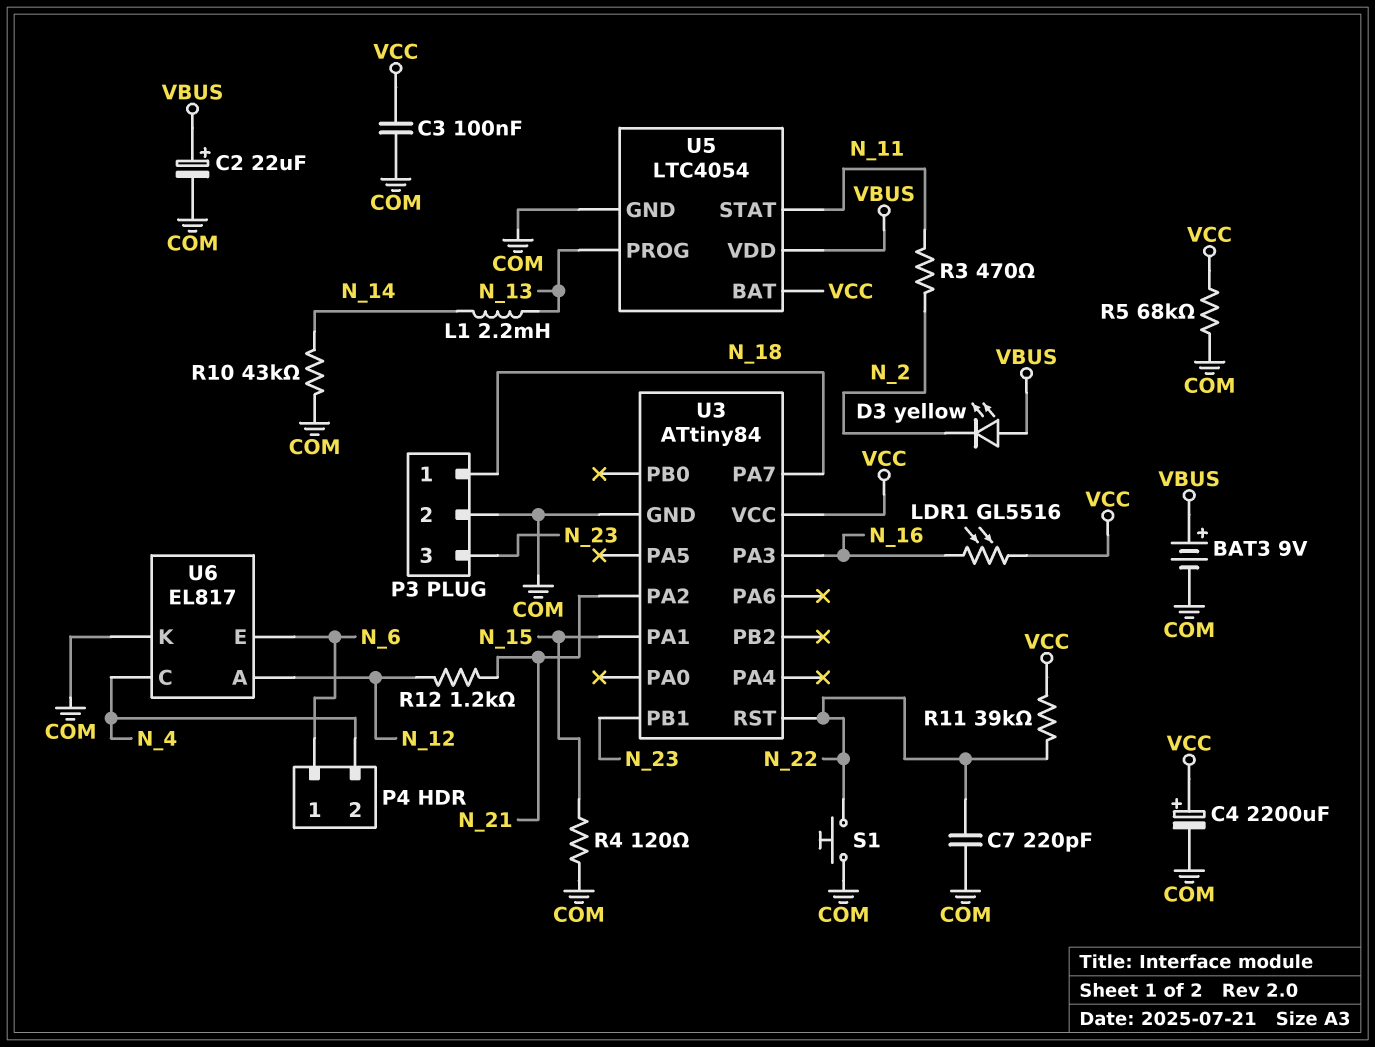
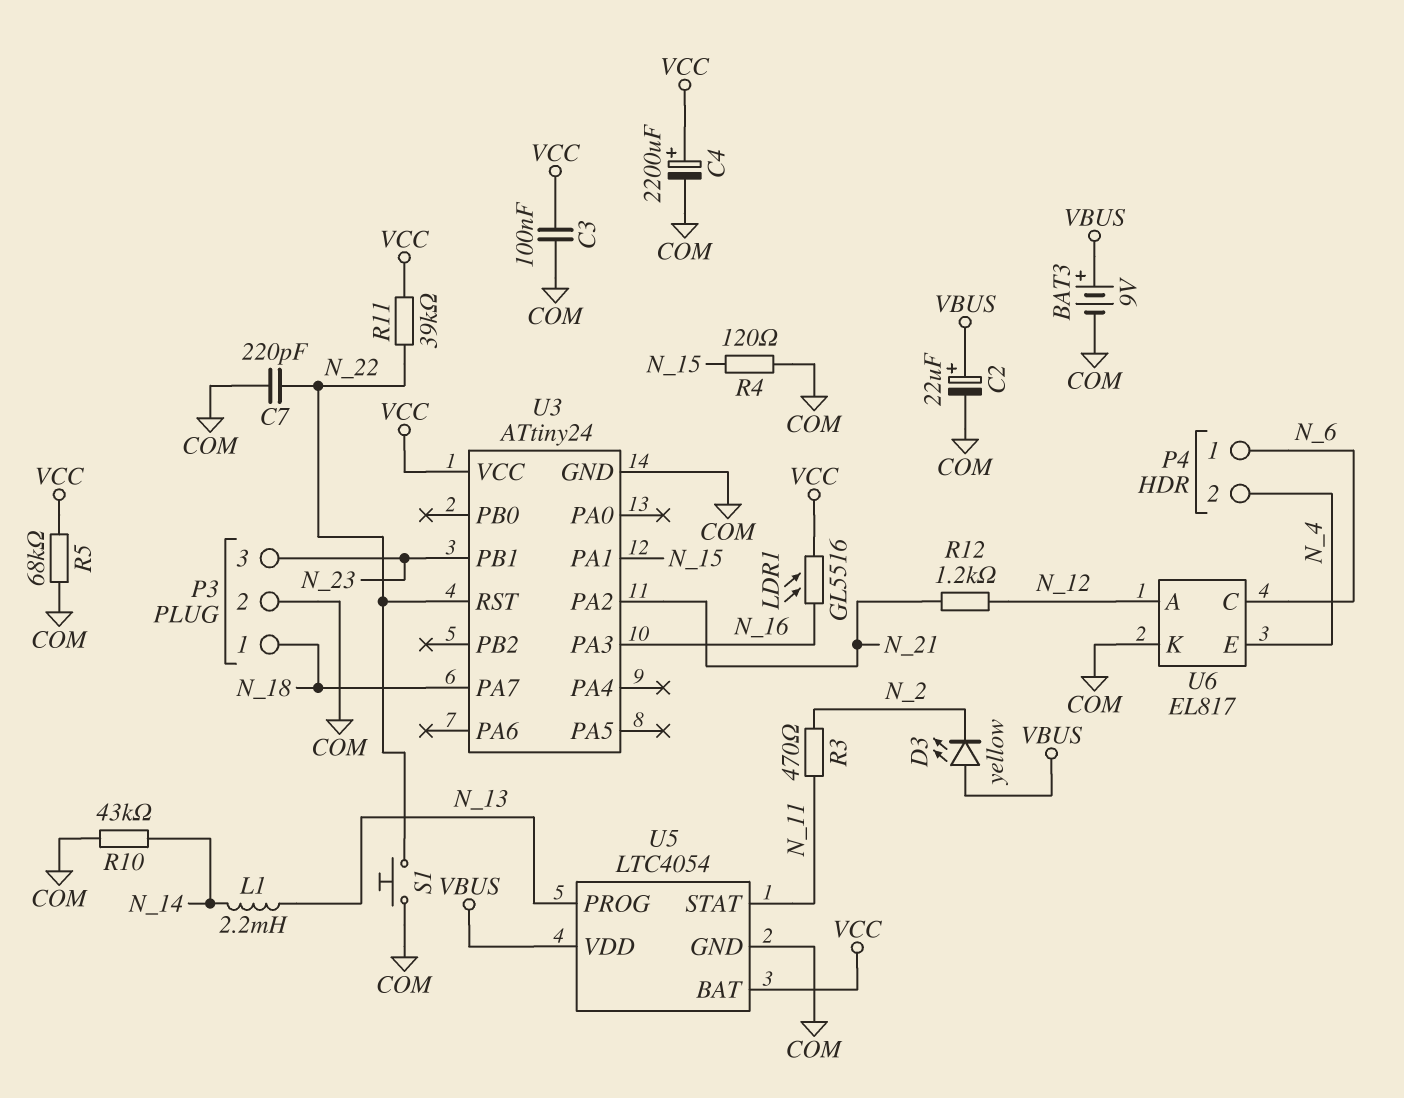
U3: ATtiny84 -> ATtiny24
U6 pin C: N_4 -> N_6
U6 pin E: N_6 -> N_4

